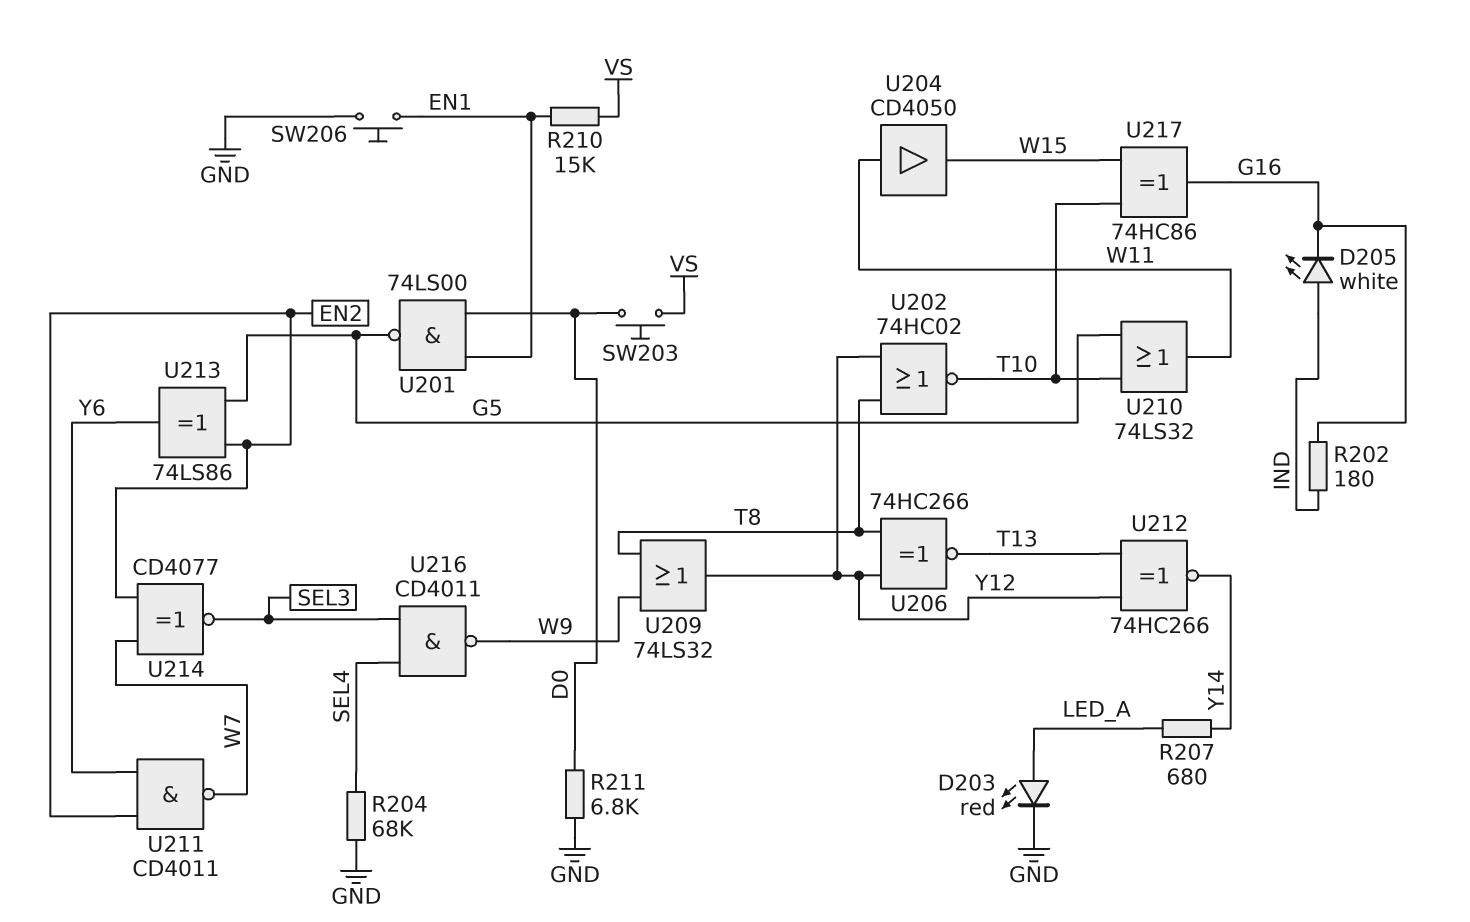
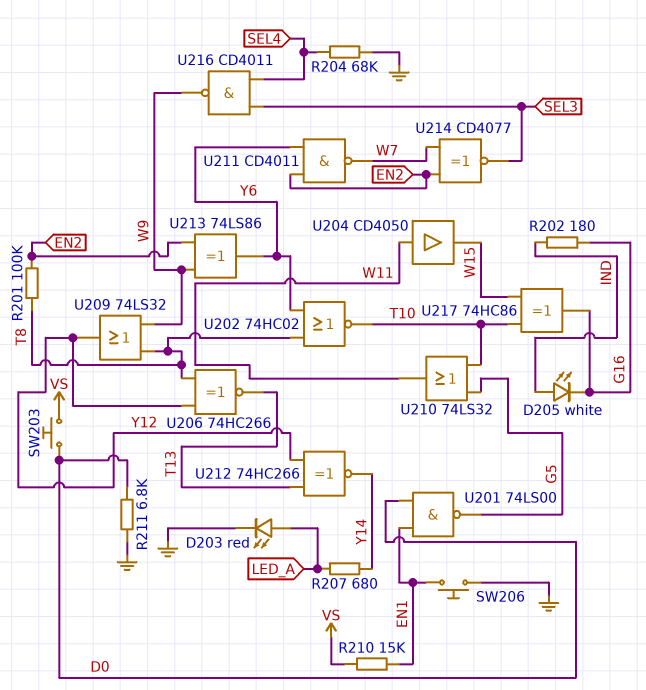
R201: none -> 100k (EN2, T8)
U202: NOR 74HC02 (in T8, in Y12, out T10) -> NOR 74HC02 (in T8, in Y6, out T10)
U213: XOR 74LS86 (in EN2, in G5, out Y6) -> XOR 74LS86 (in EN2, in W9, out Y6)

